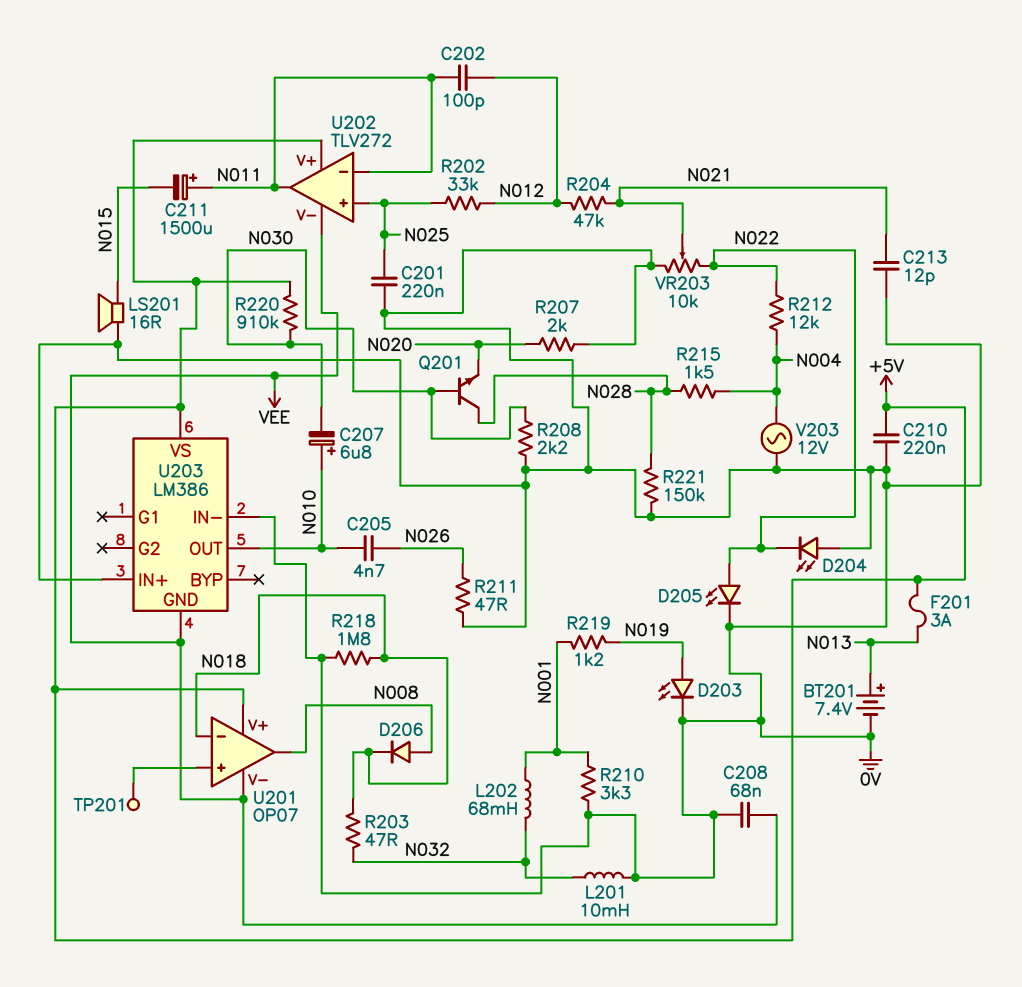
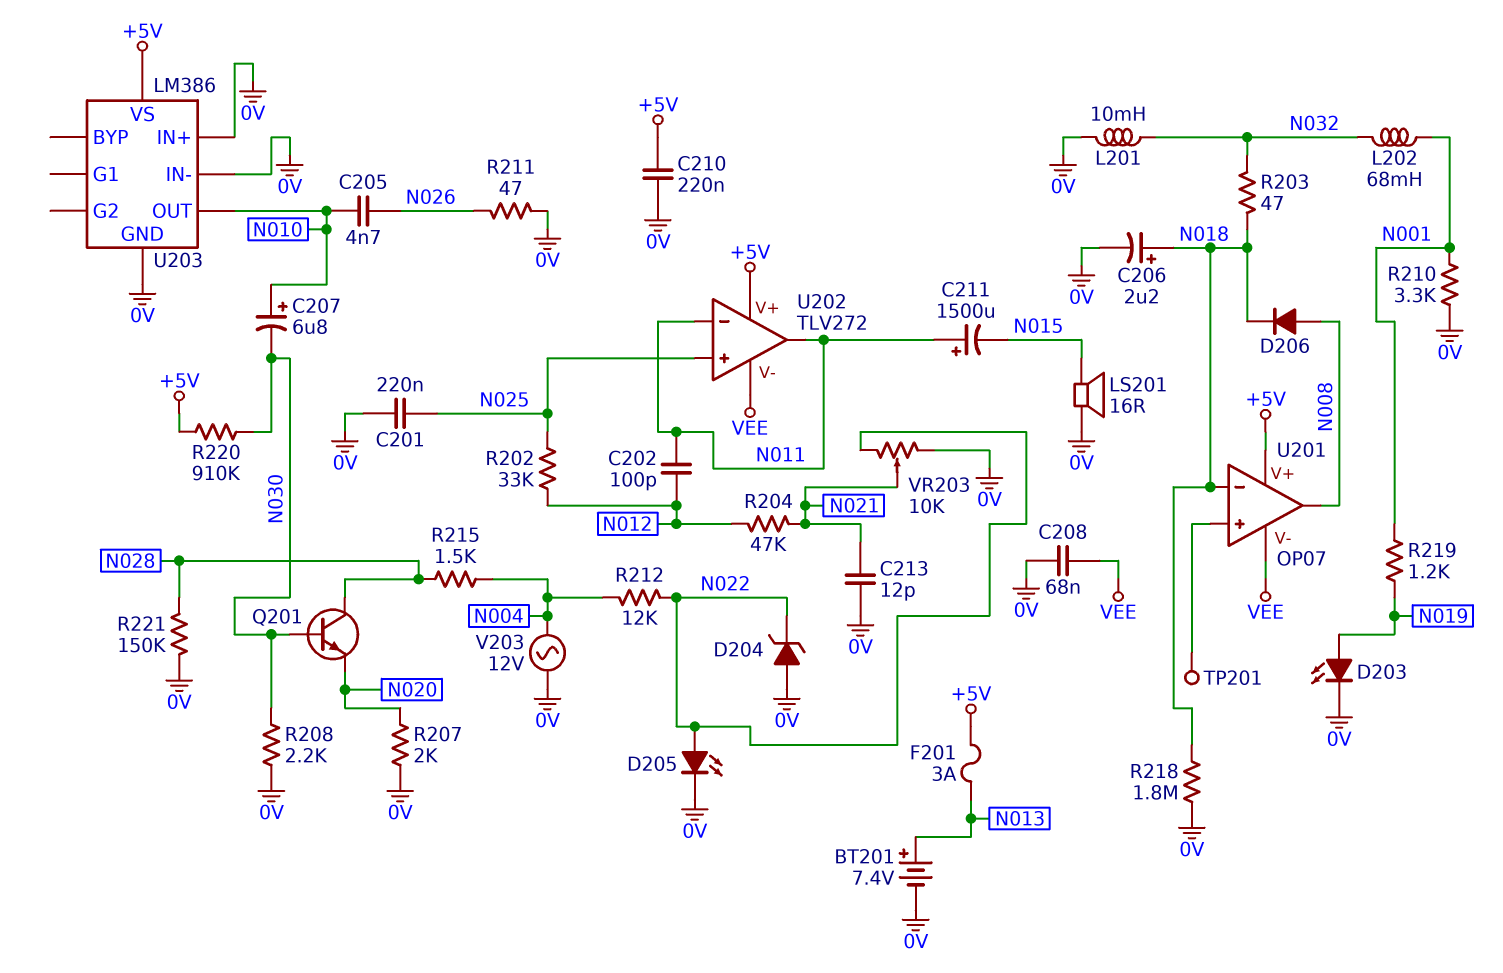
C206: none -> 2.2uF (plus N018, minus 0V)
D204: LED (A 0V, K N022) -> zener (A 0V, K N022)
U203 pin GND: VEE -> 0V

